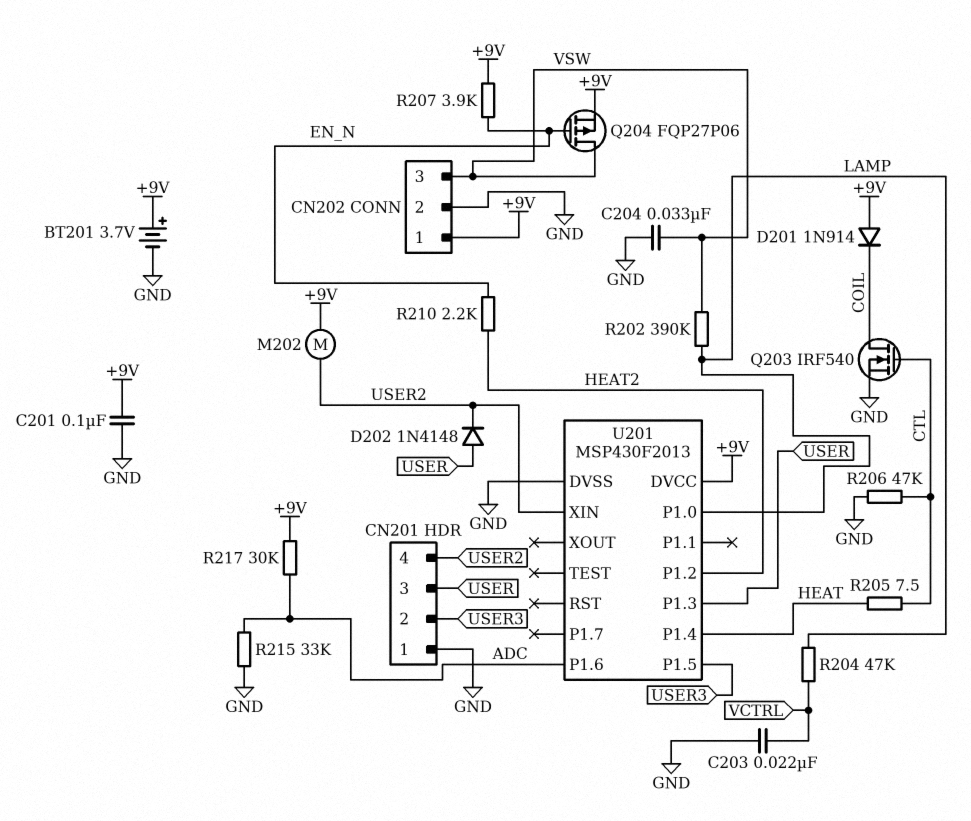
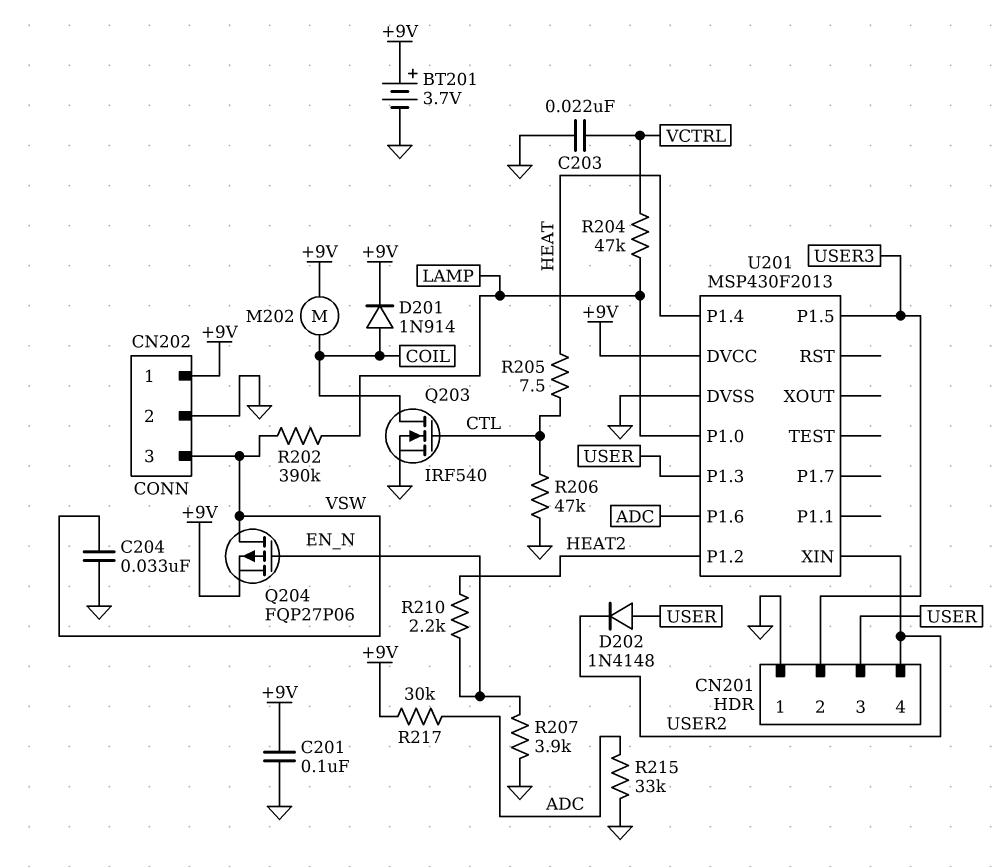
D201: diode 1N914 (A +9V, K COIL) -> diode 1N914 (A COIL, K +9V)
M202: motor (+9V, USER2) -> motor (+9V, COIL)
R207: 3.9k (+9V, EN_N) -> 3.9k (EN_N, GND)

